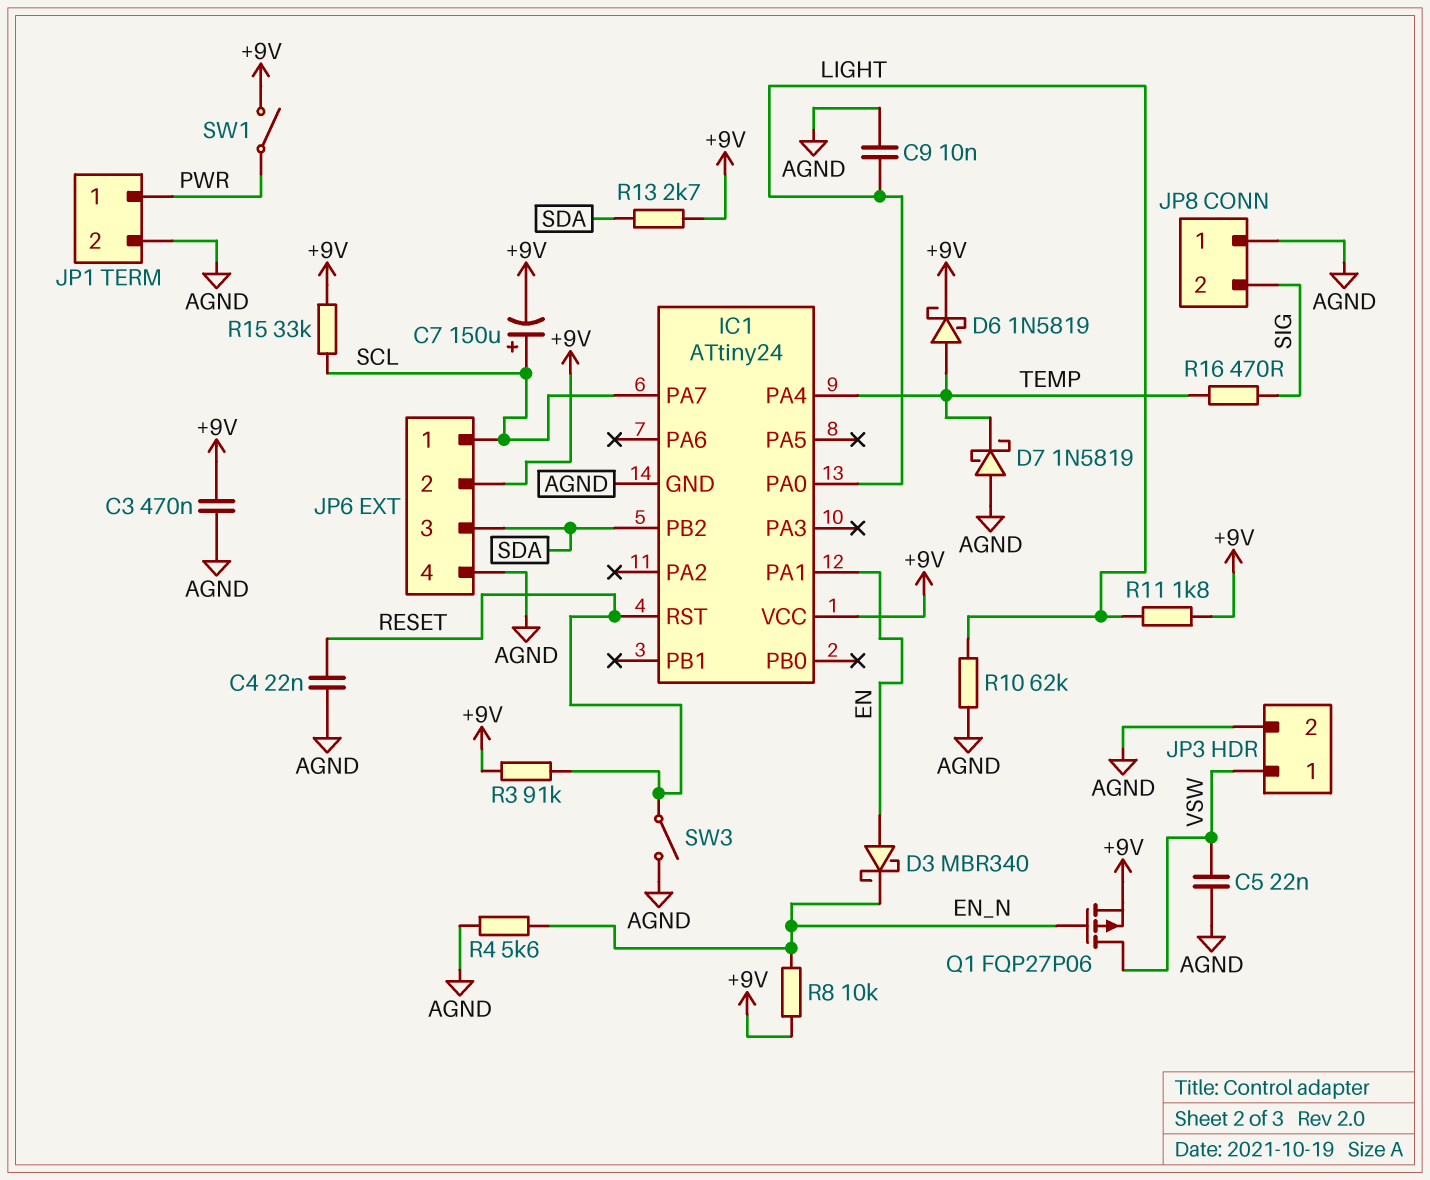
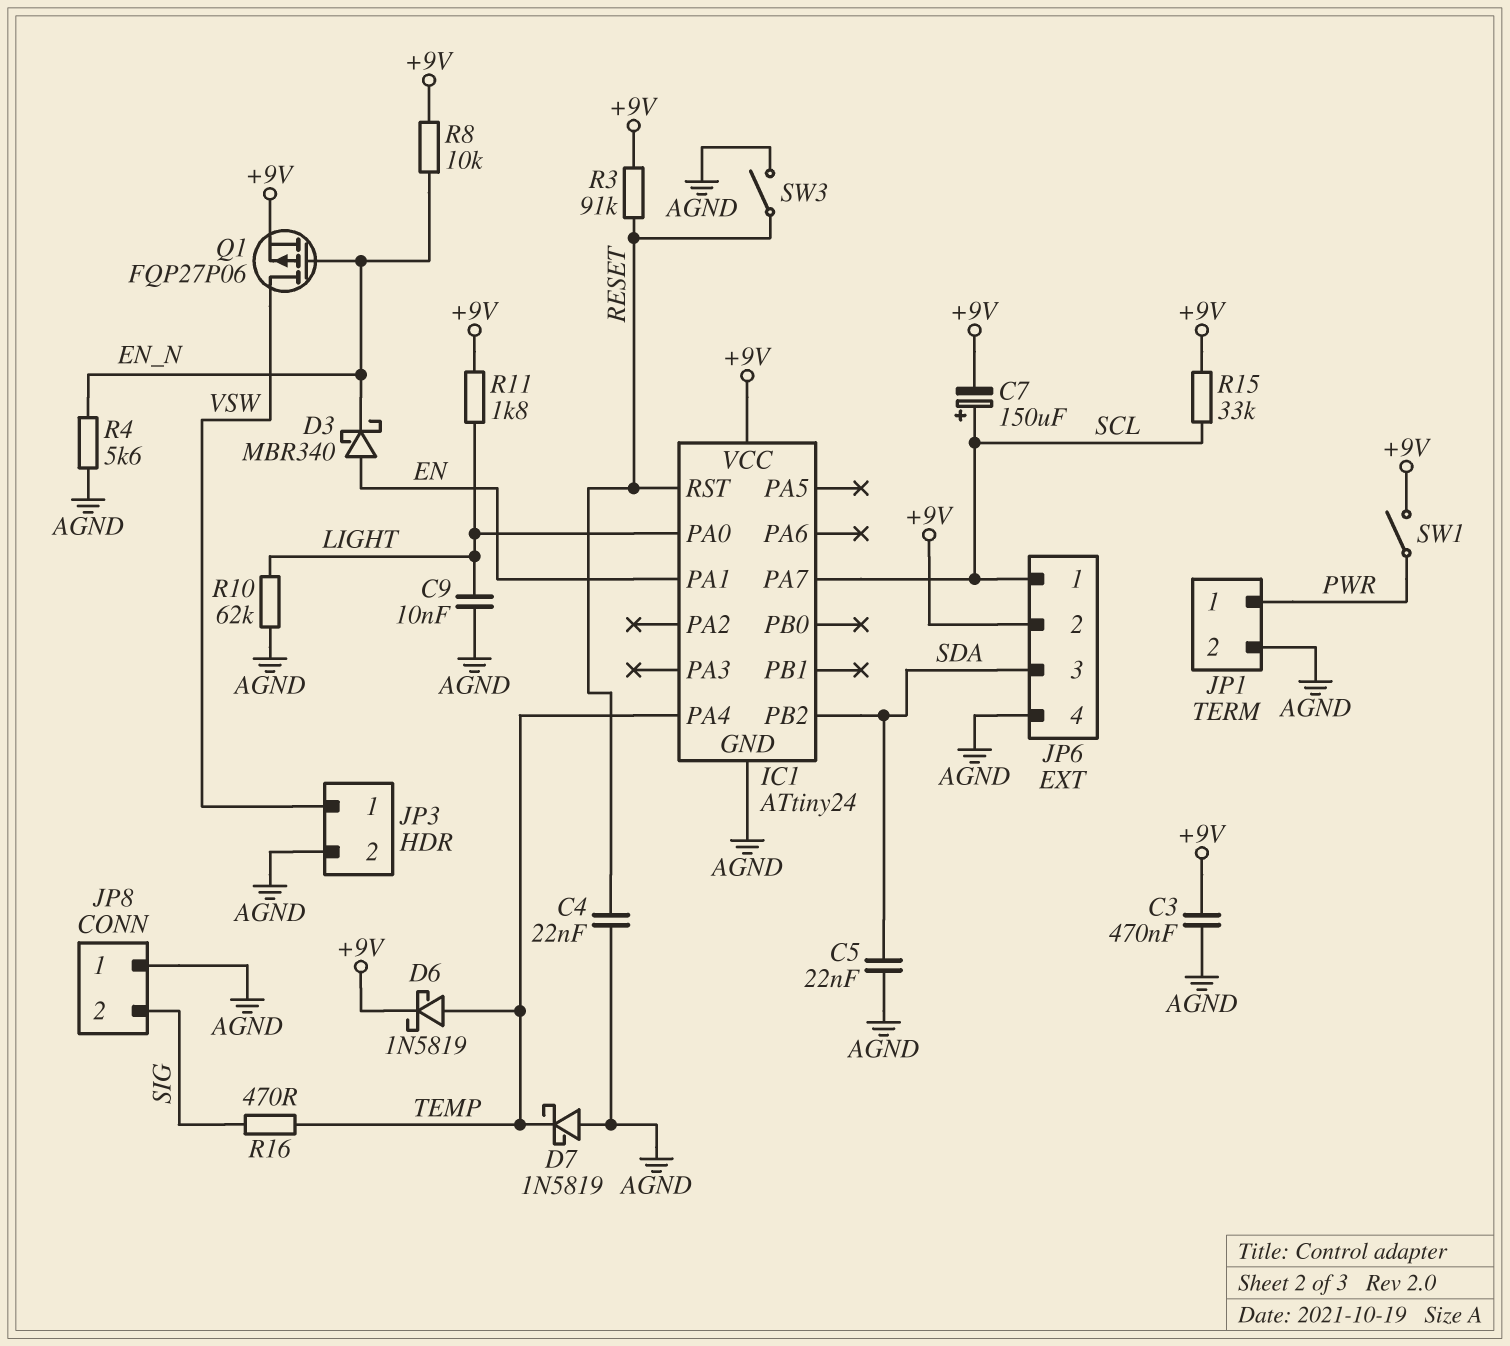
C5: 22nF (AGND, VSW) -> 22nF (AGND, SDA)
R13: 2.7k (+9V, SDA) -> none

